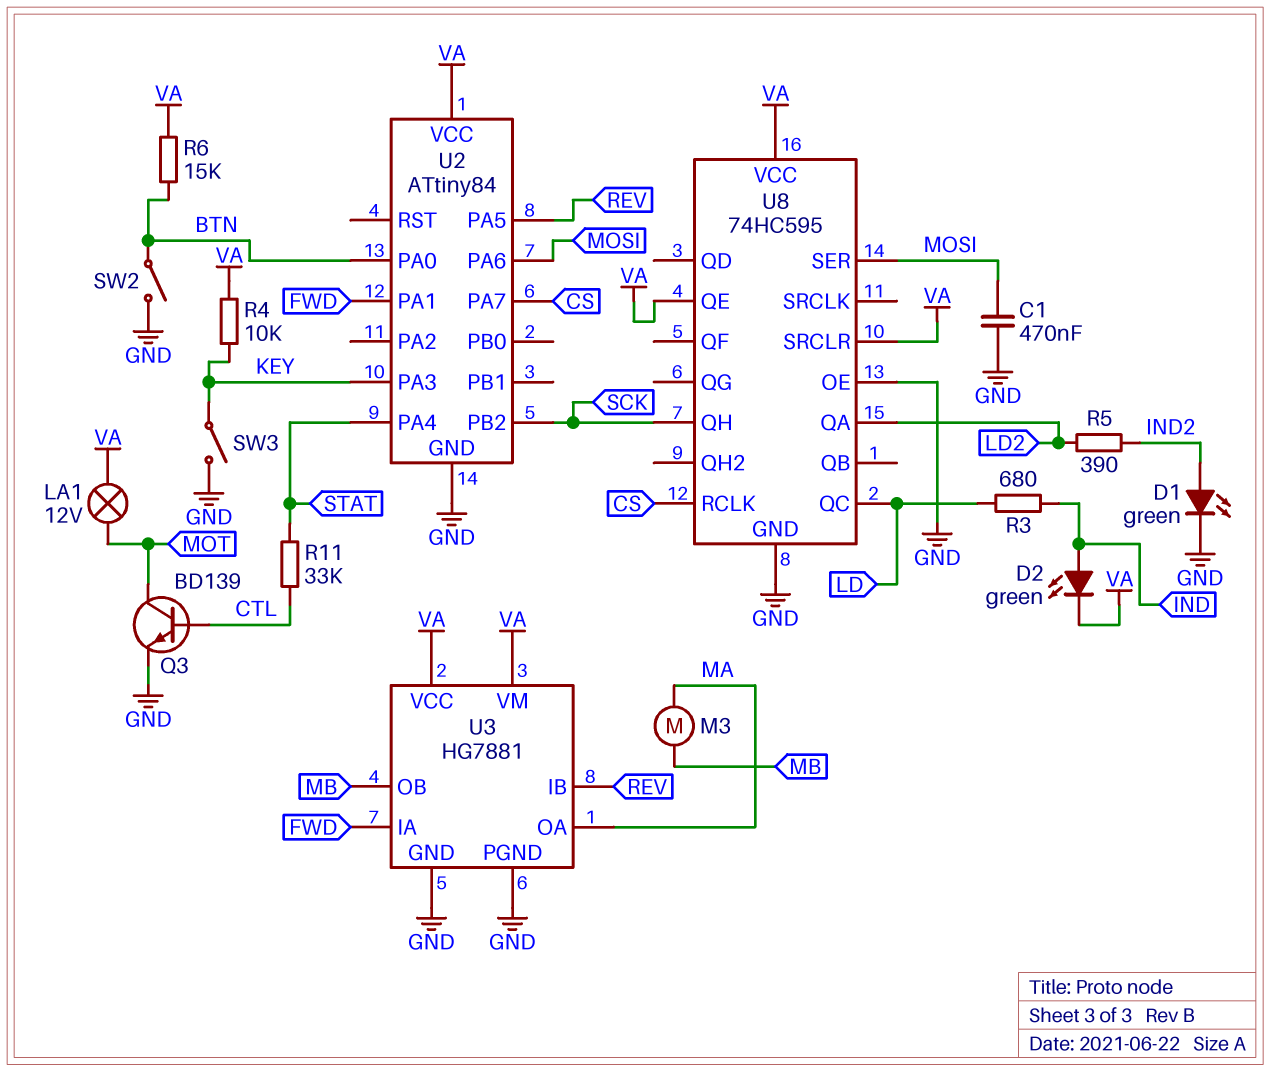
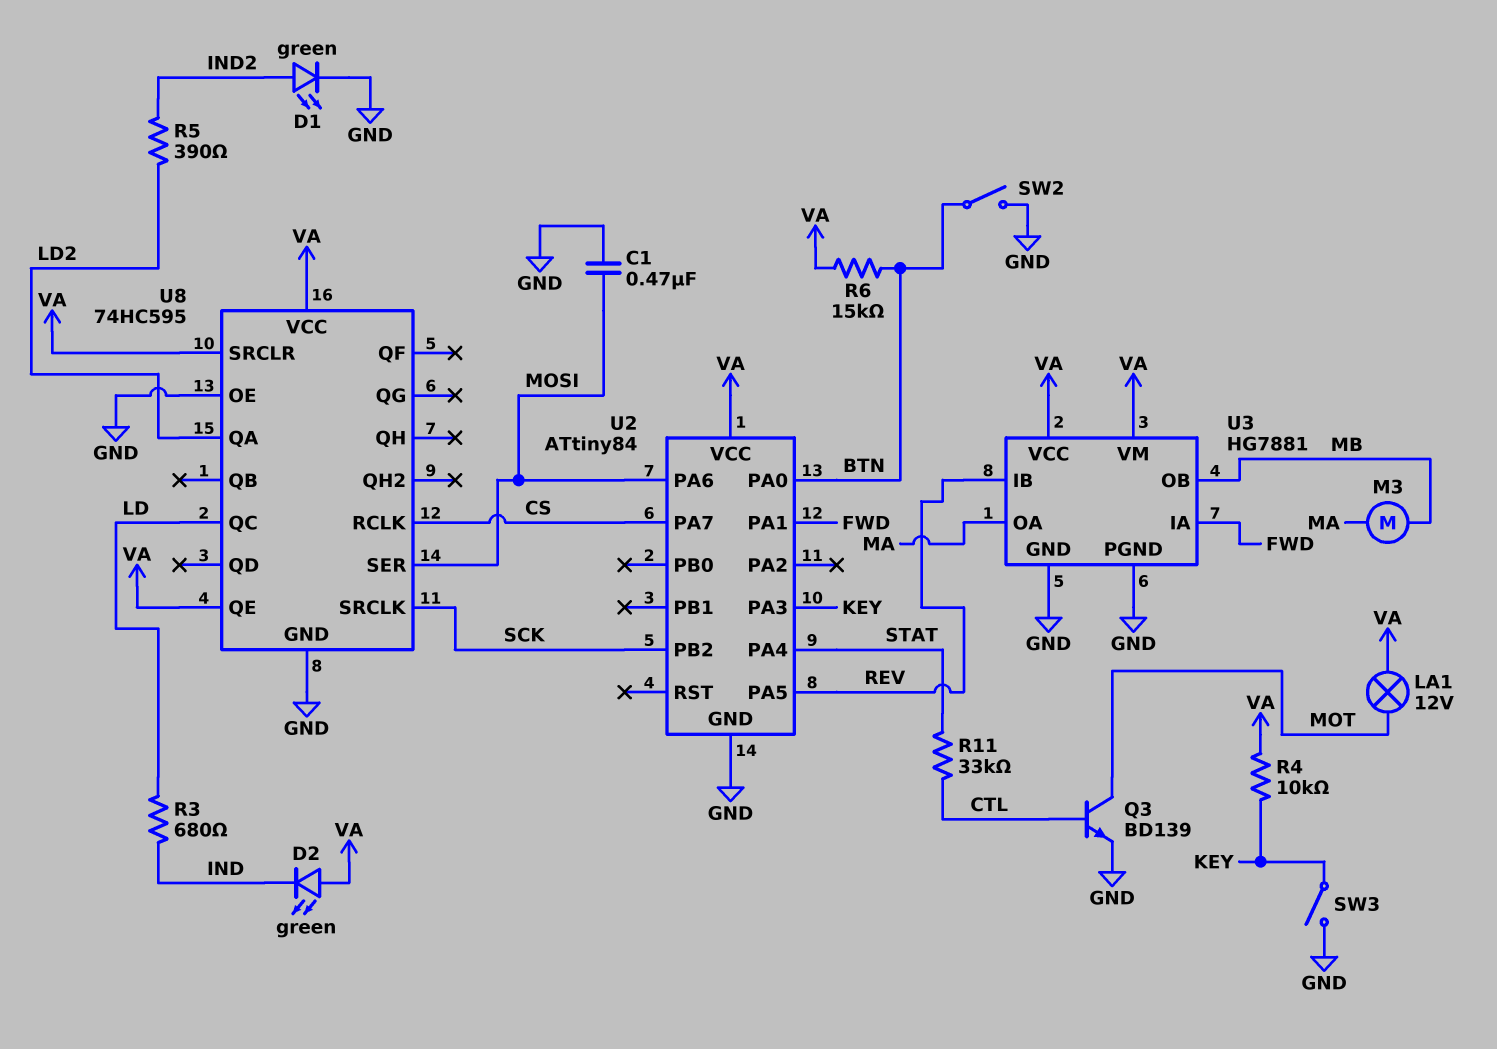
D2: LED green (A IND, K VA) -> LED green (A VA, K IND)
U8 pin QH: SCK -> none
U8 pin SRCLK: none -> SCK

